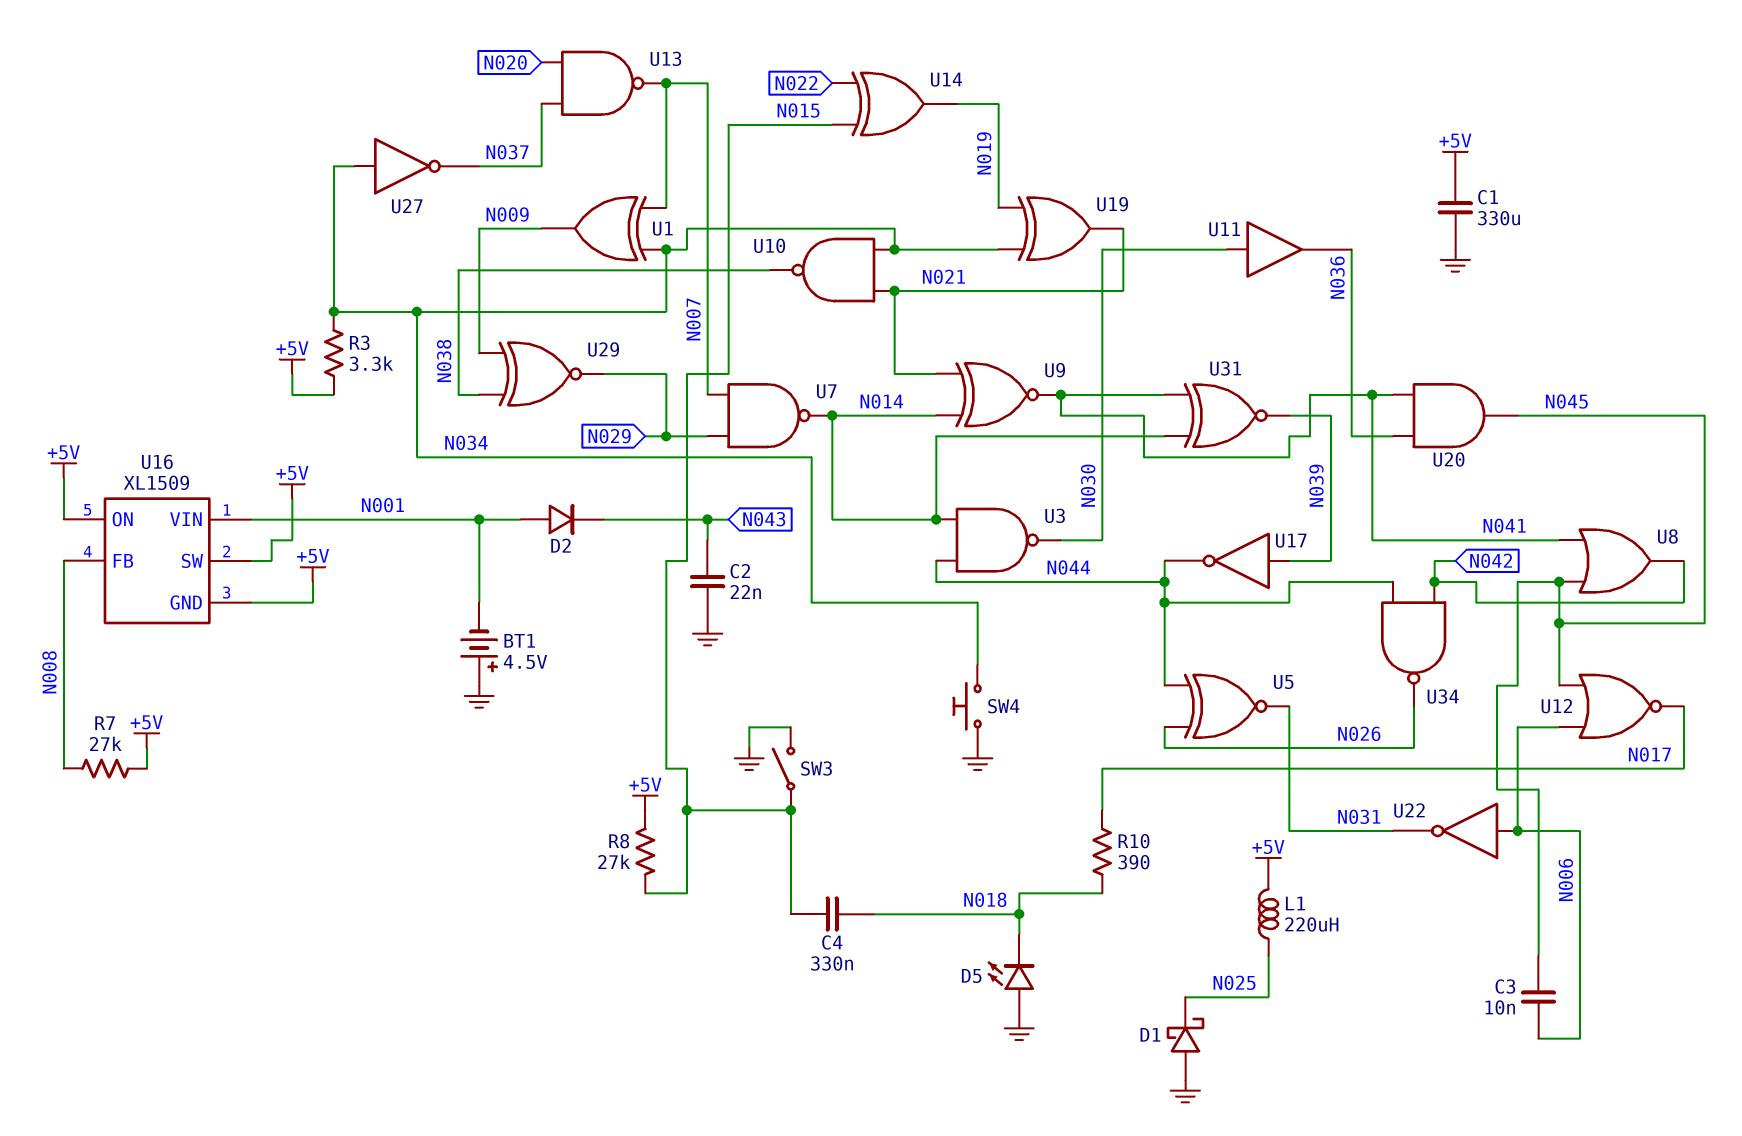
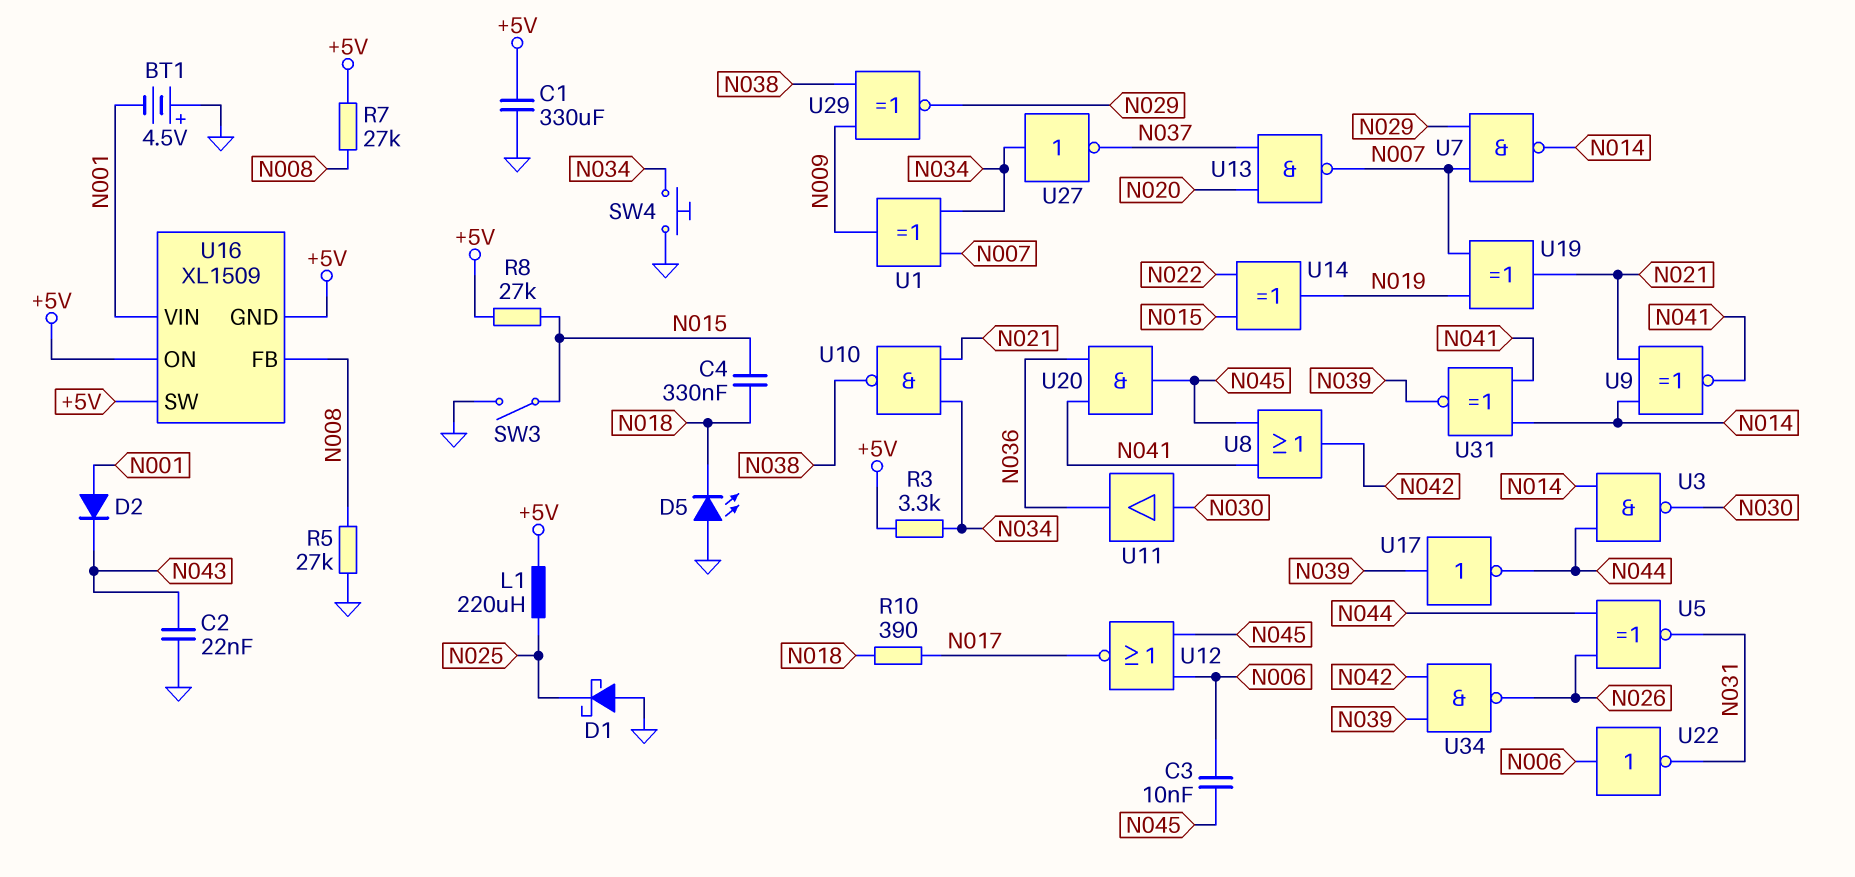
R5: none -> 27k (GND, N008)
U19: XOR (in N019, in N034, out N021) -> XOR (in N007, in N019, out N021)
U34: NAND (in N042, in N044, out N026) -> NAND (in N039, in N042, out N026)

